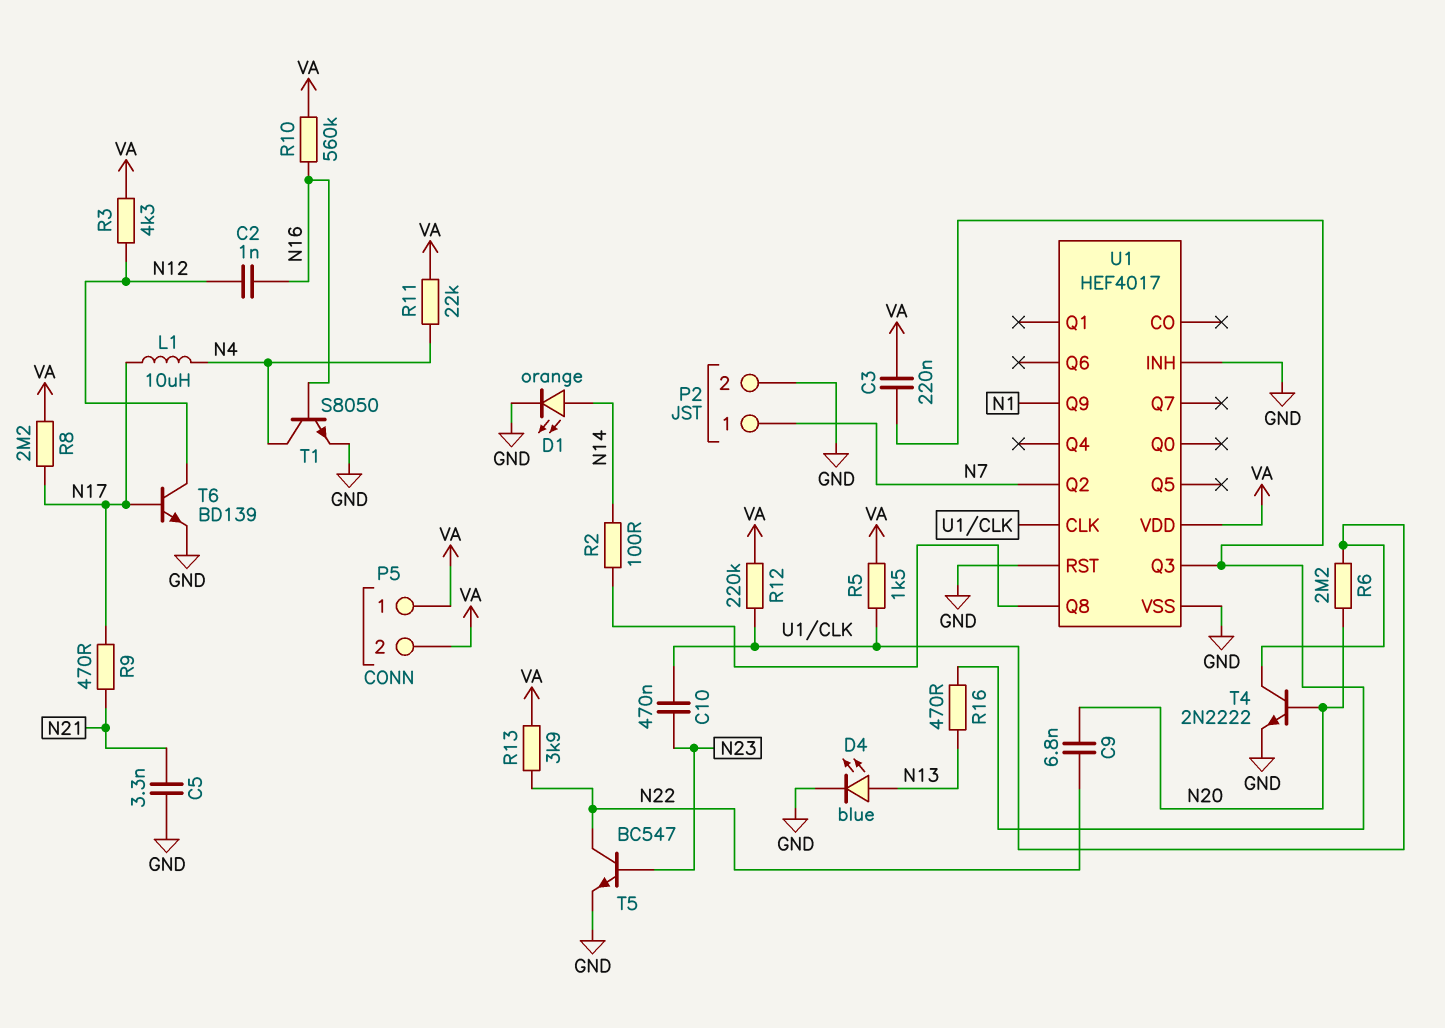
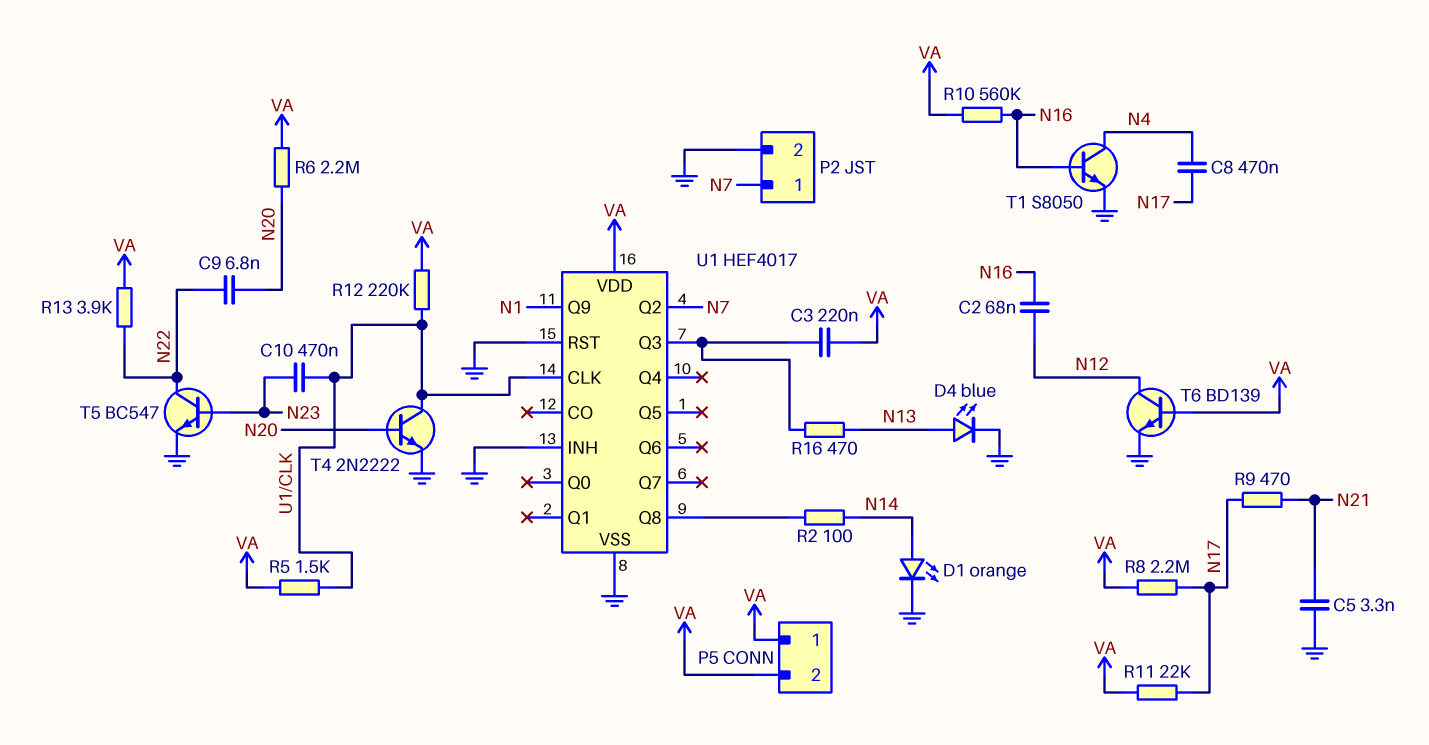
C2: 1nF (N12, N16) -> 68nF (N12, N16)
C8: none -> 470nF (N4, N17)
L1: 10uH (N4, N17) -> none
R3: 4.3k (N12, VA) -> none
R6: 2.2M (N20, U1/CLK) -> 2.2M (N20, VA)
R11: 22k (N4, VA) -> 22k (N17, VA)
T6: NPN BD139 (B N17, C N12, E GND) -> NPN BD139 (B VA, C N12, E GND)

